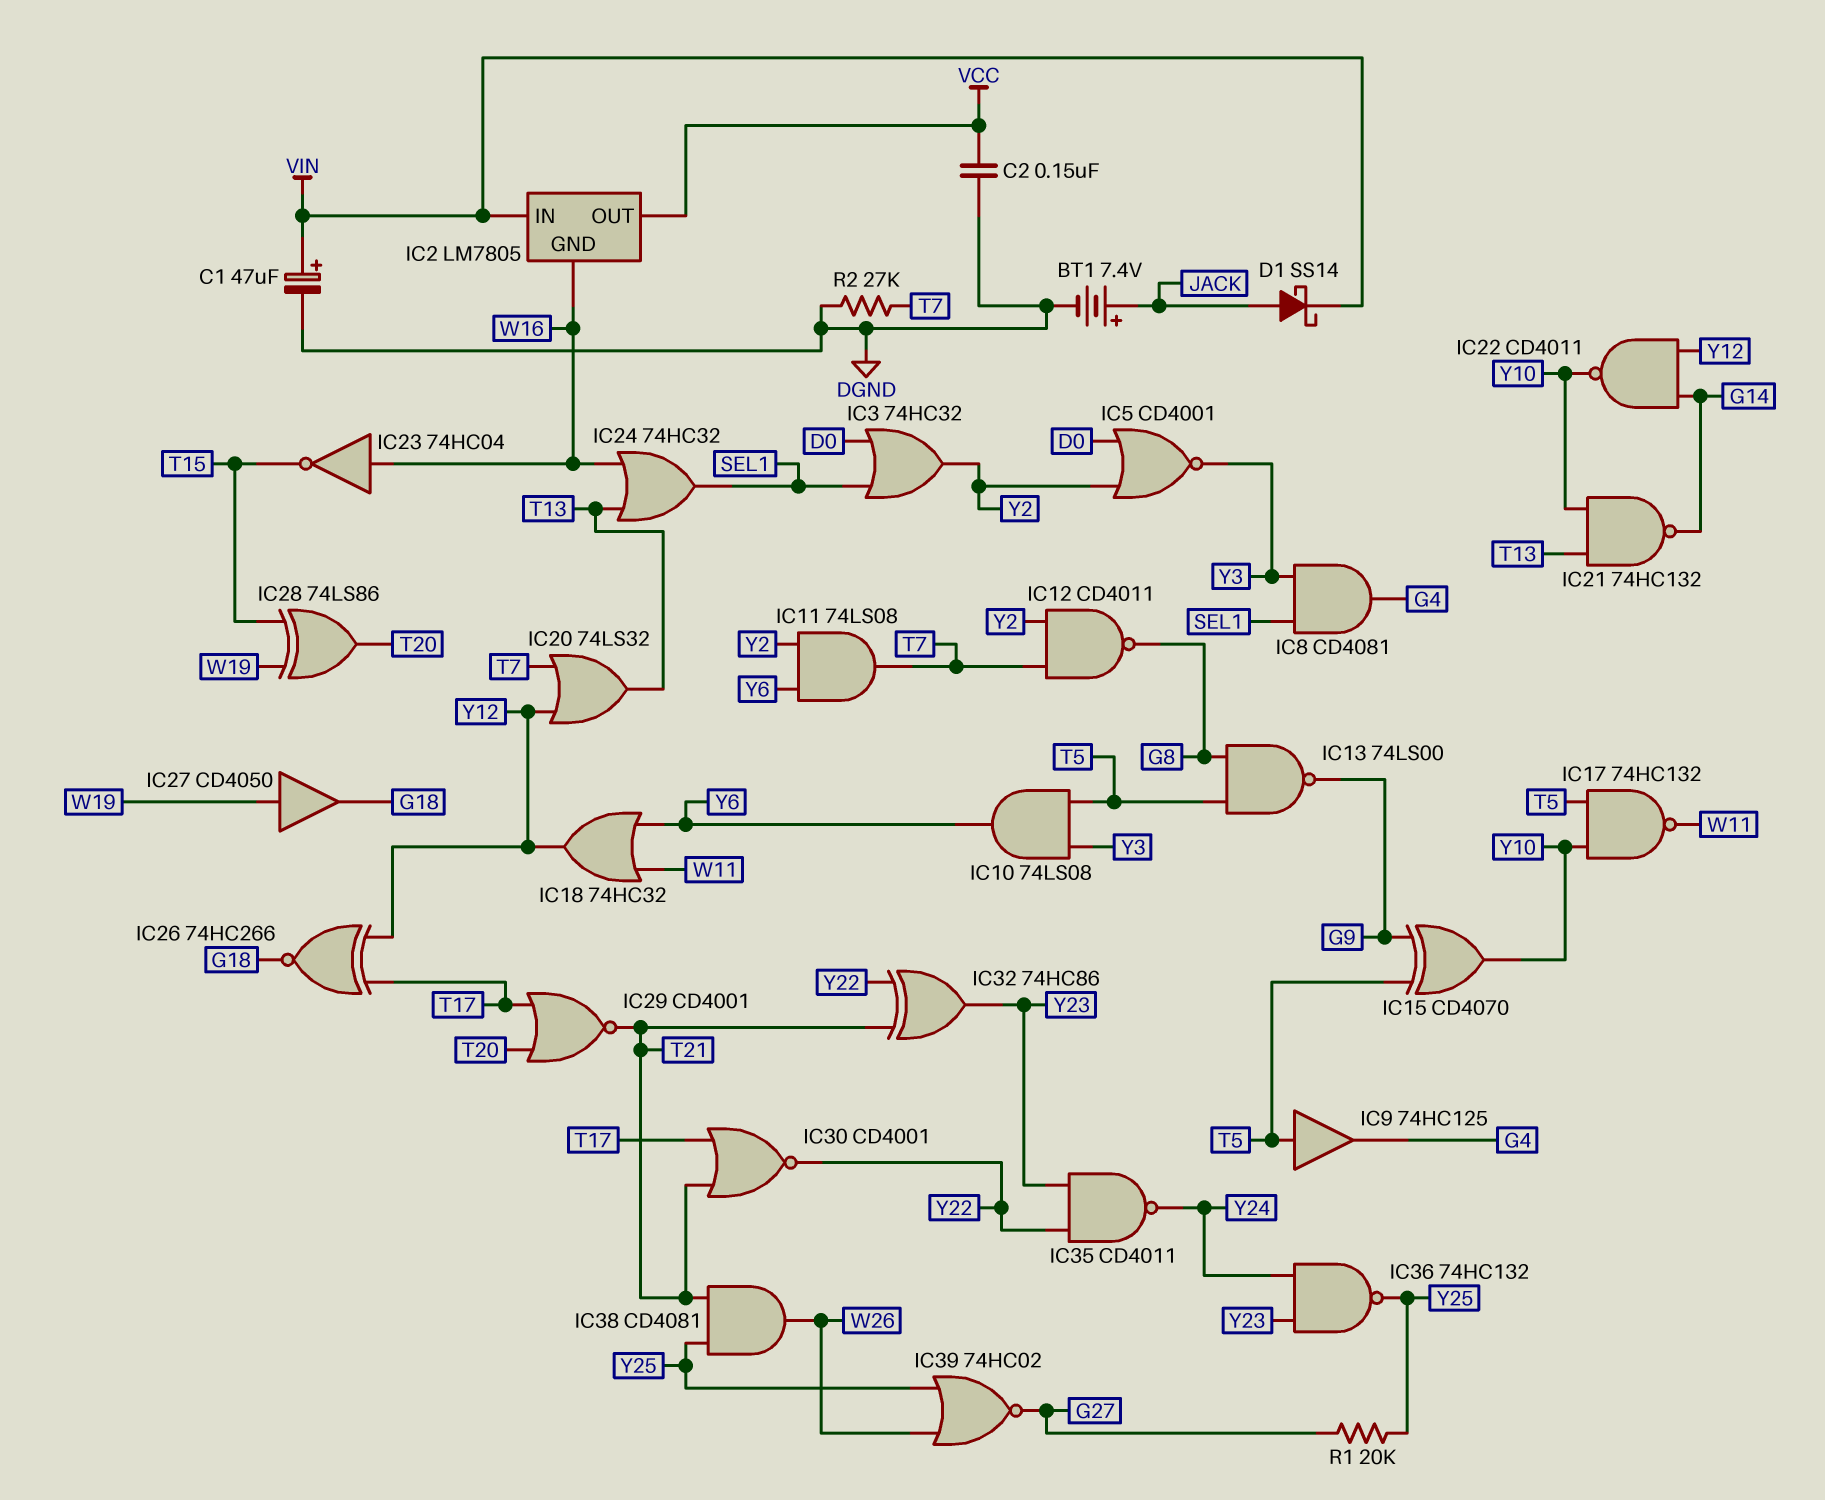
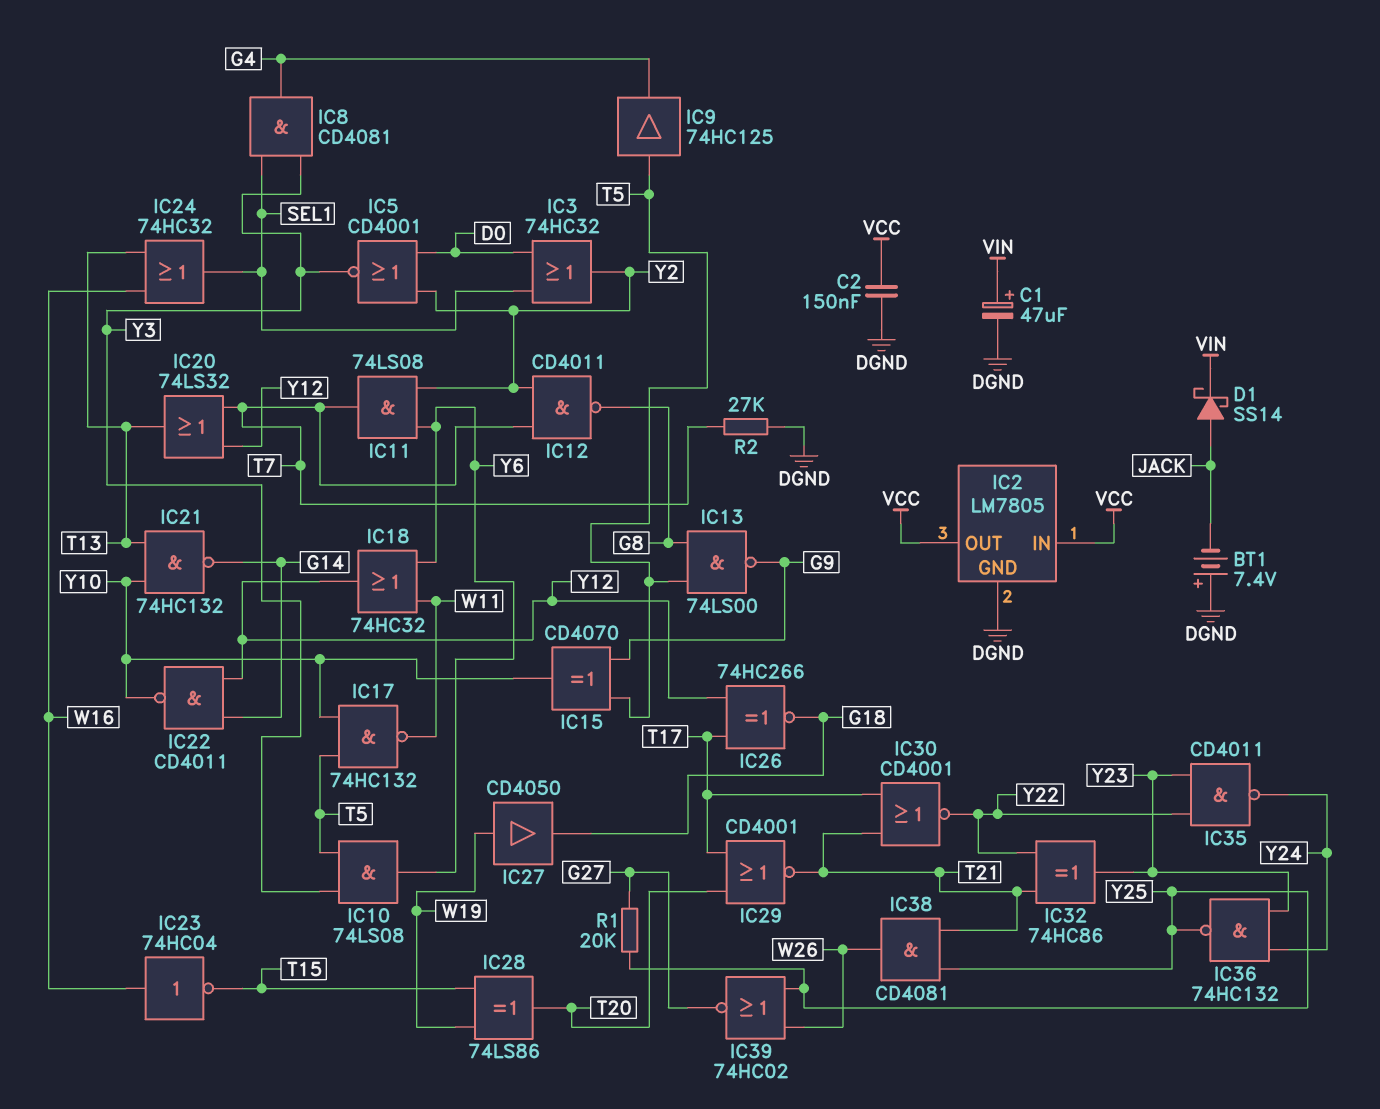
BT1: 7.4V (plus JACK, minus DGND) -> 7.4V (plus DGND, minus JACK)
IC2 pin GND: W16 -> DGND
IC2 pin IN: VIN -> VCC

